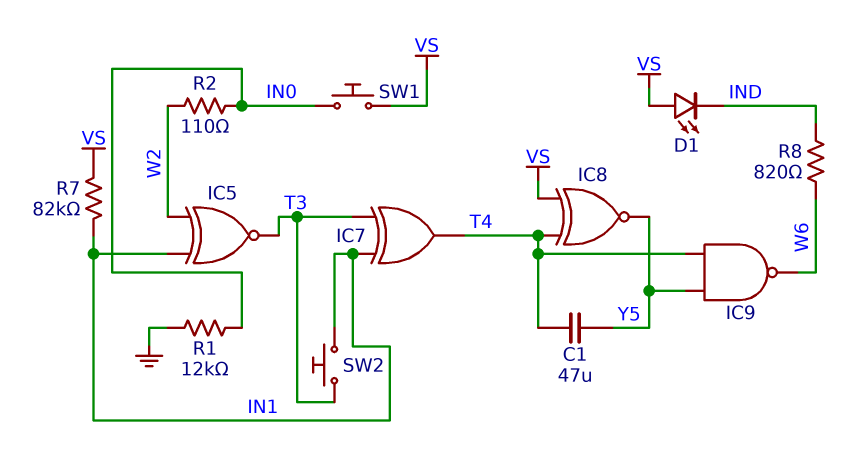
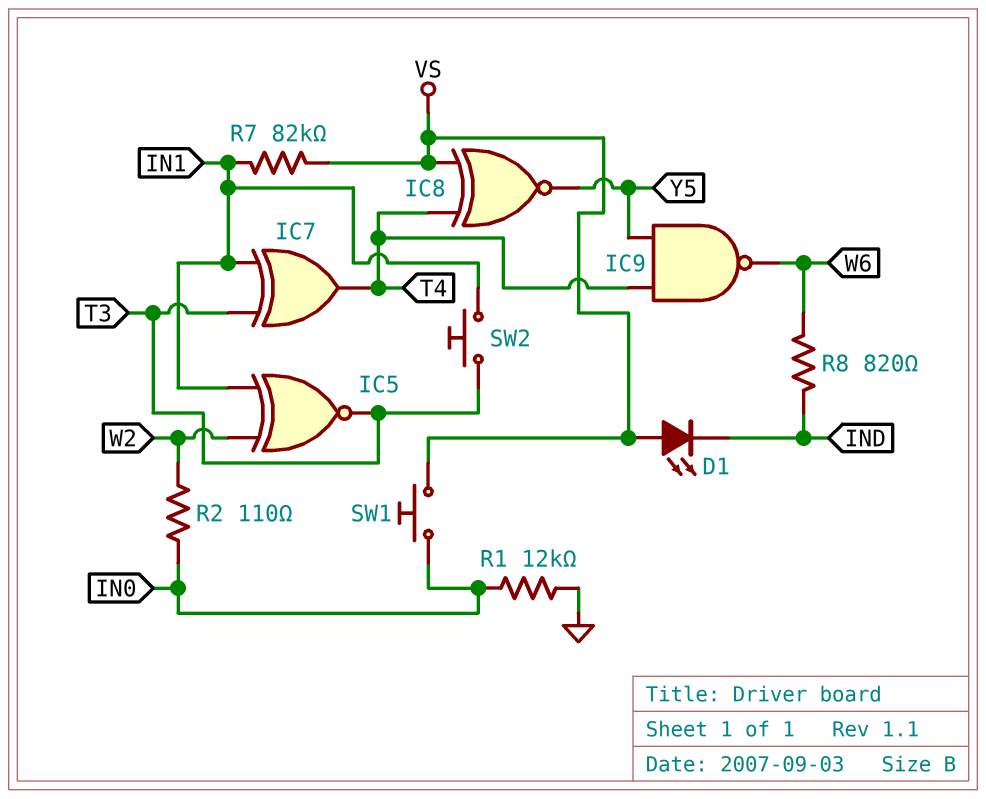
C1: 47uF (T4, Y5) -> none

